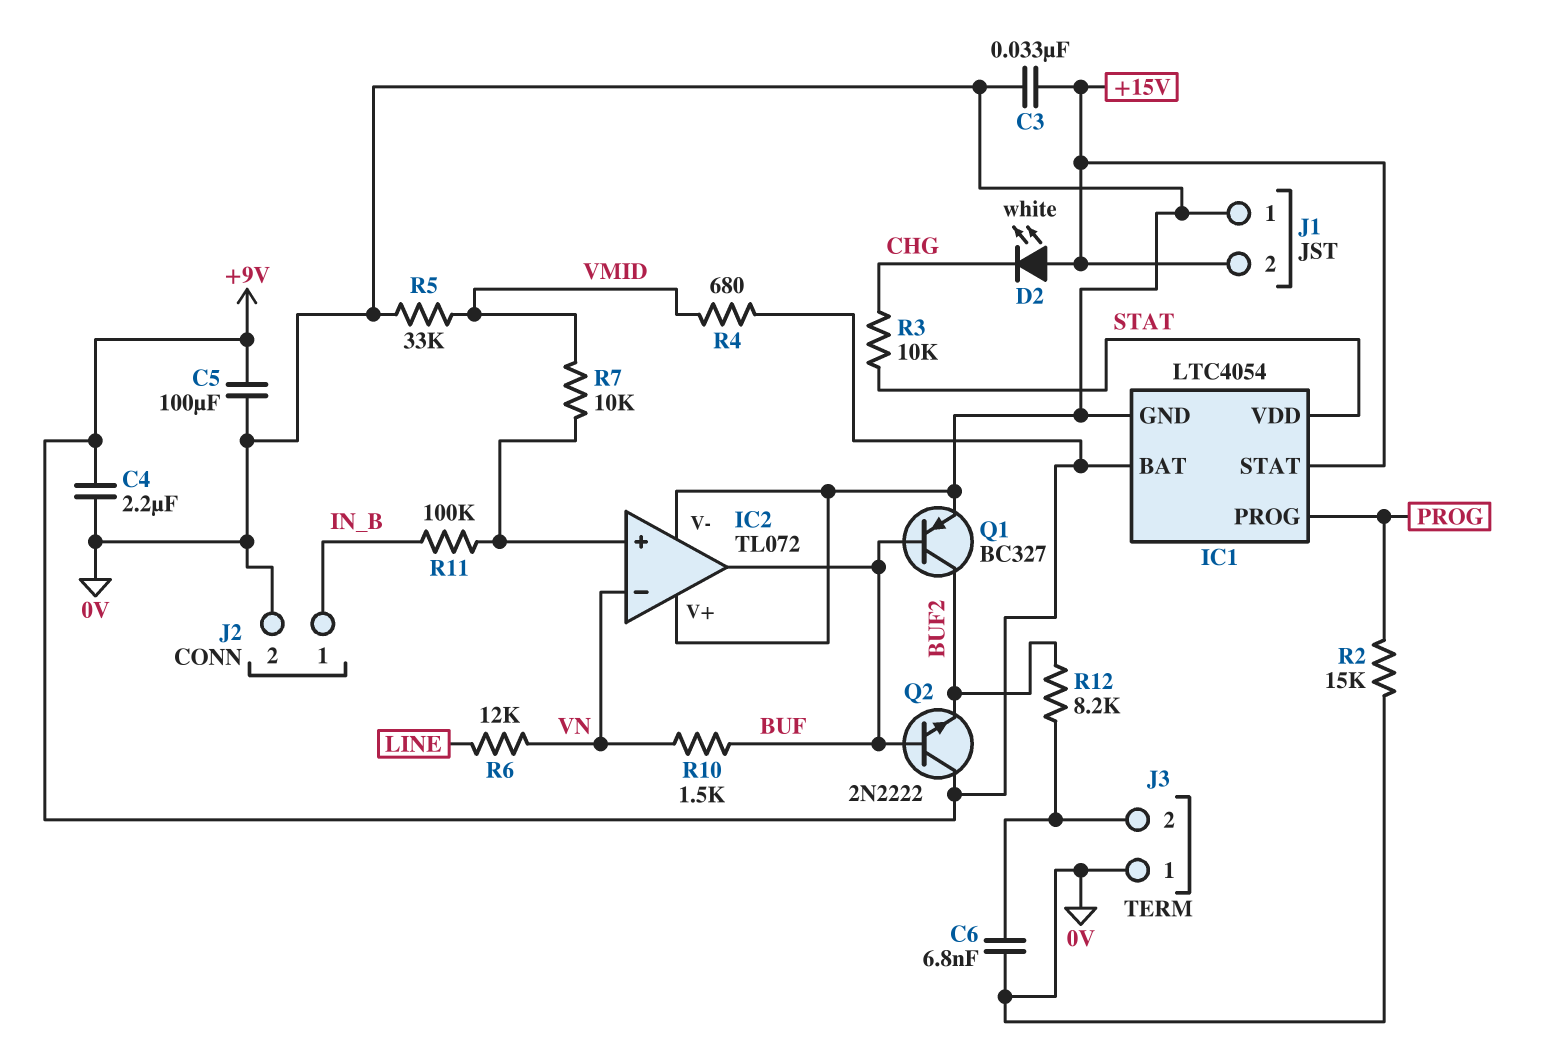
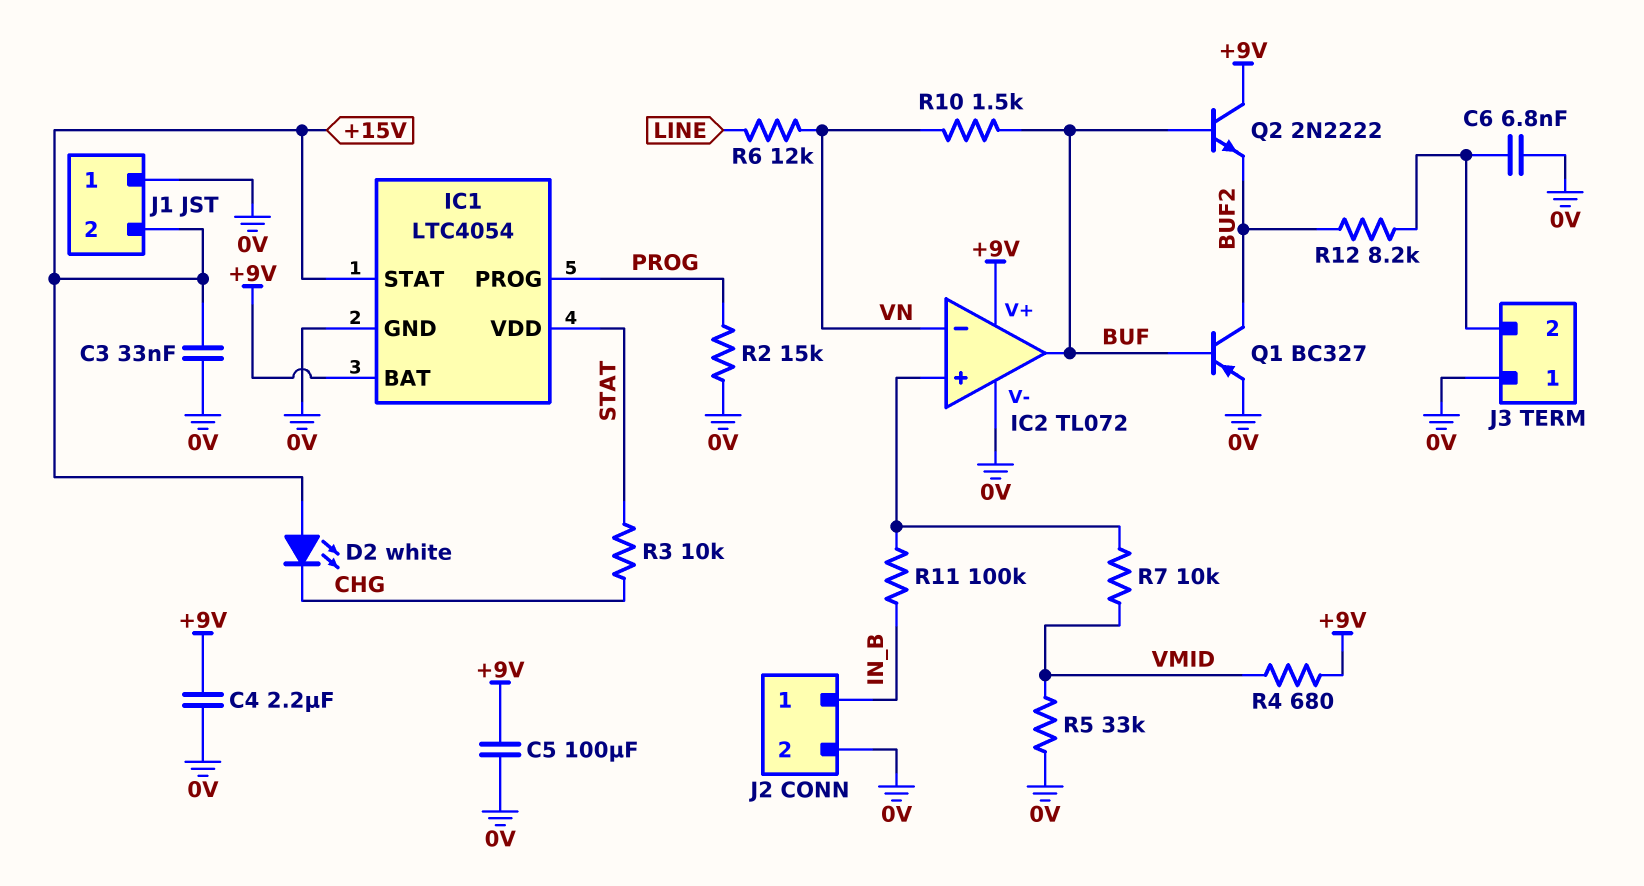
IC2 pin V+: 0V -> +9V

